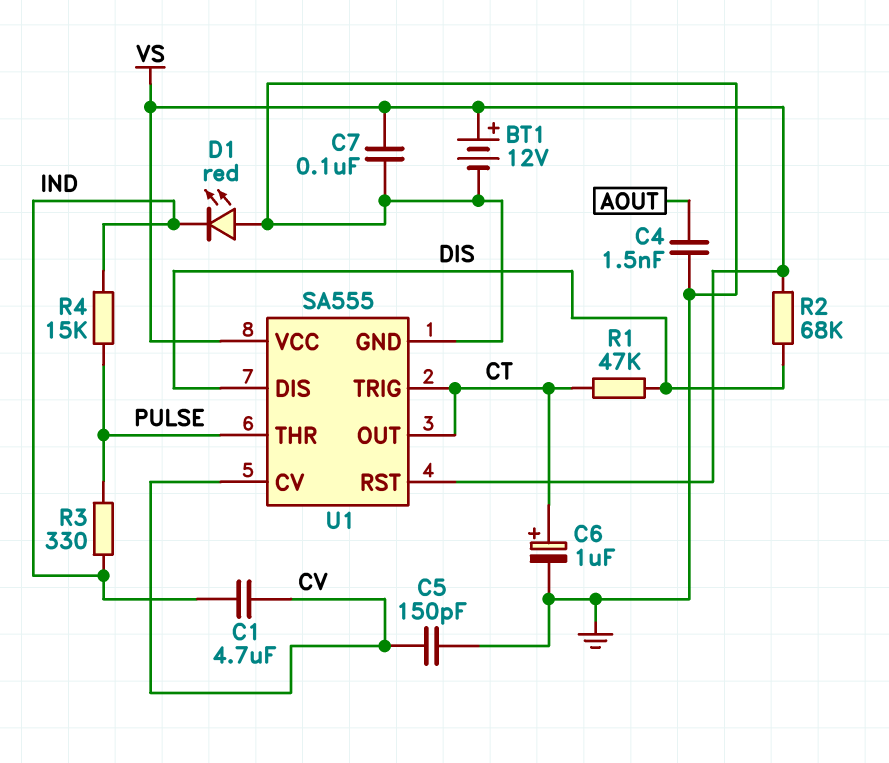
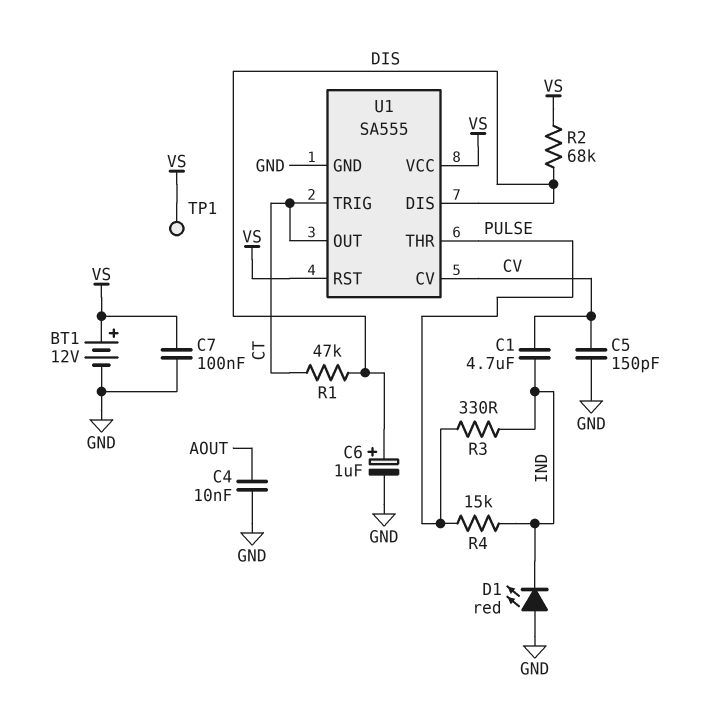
C4: 1.5nF (AOUT, GND) -> 10nF (AOUT, GND)
C6: 1uF (plus CT, minus GND) -> 1uF (plus DIS, minus GND)
TP1: none -> test point (VS)

